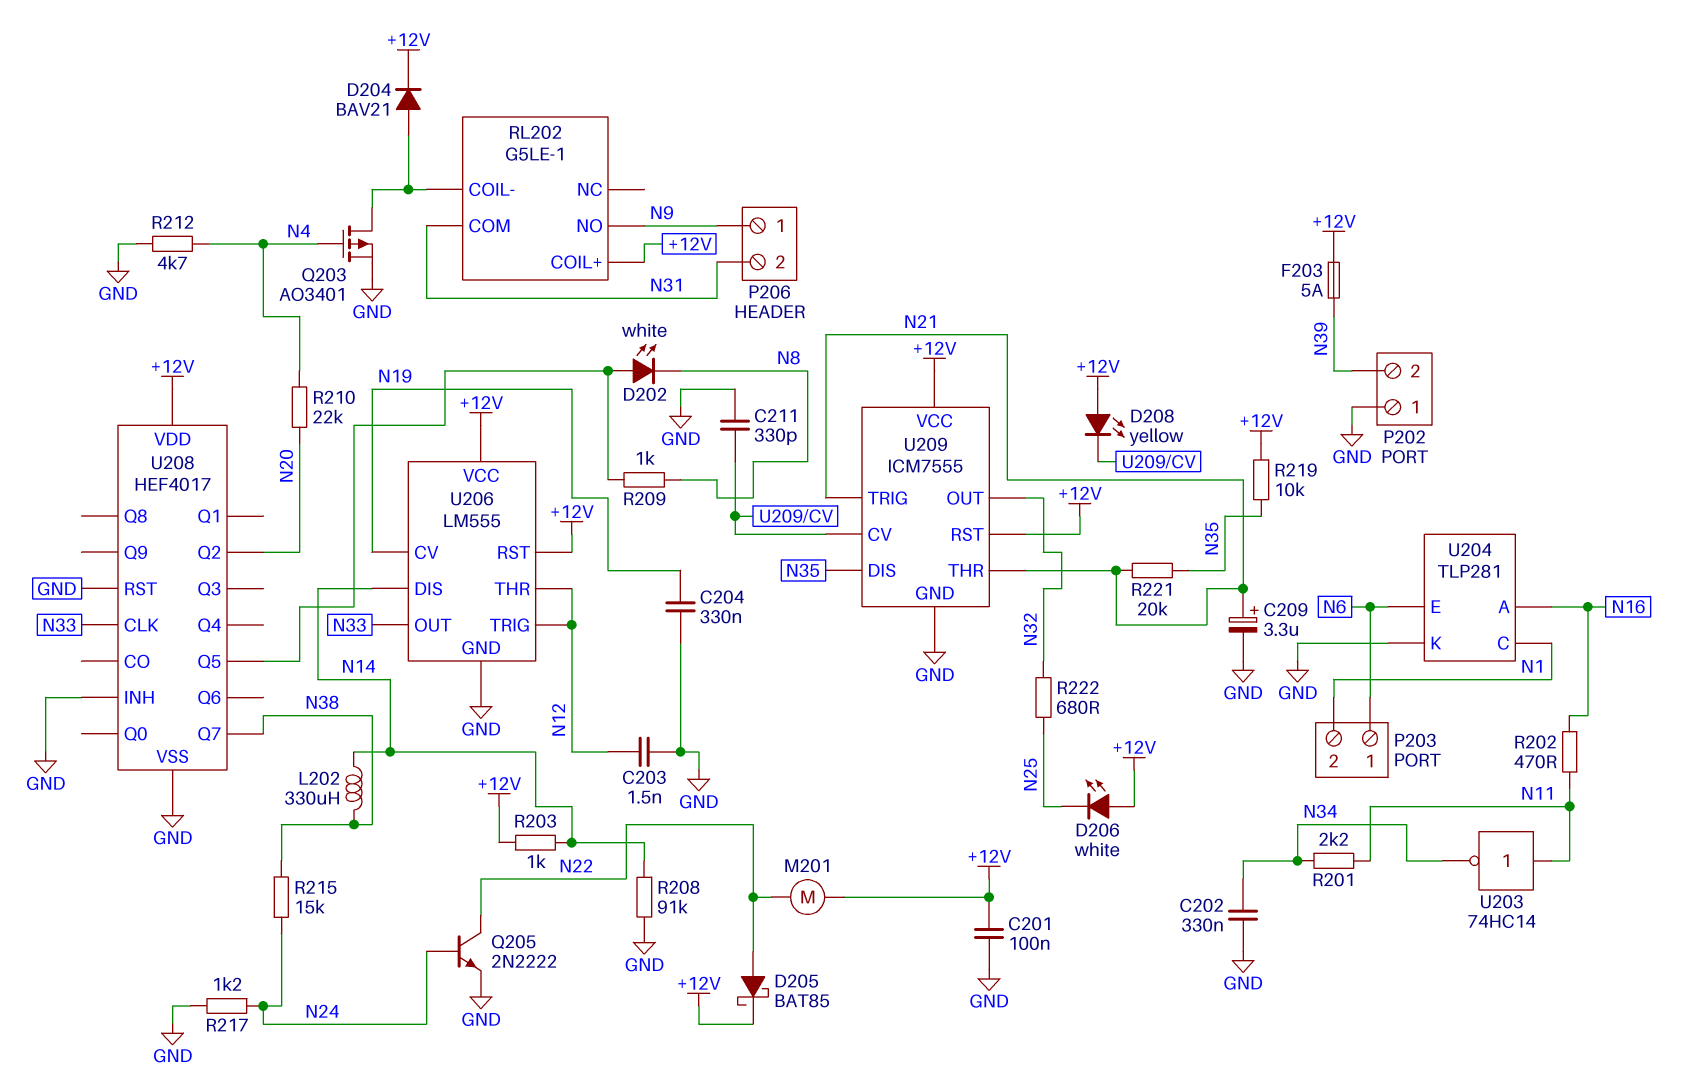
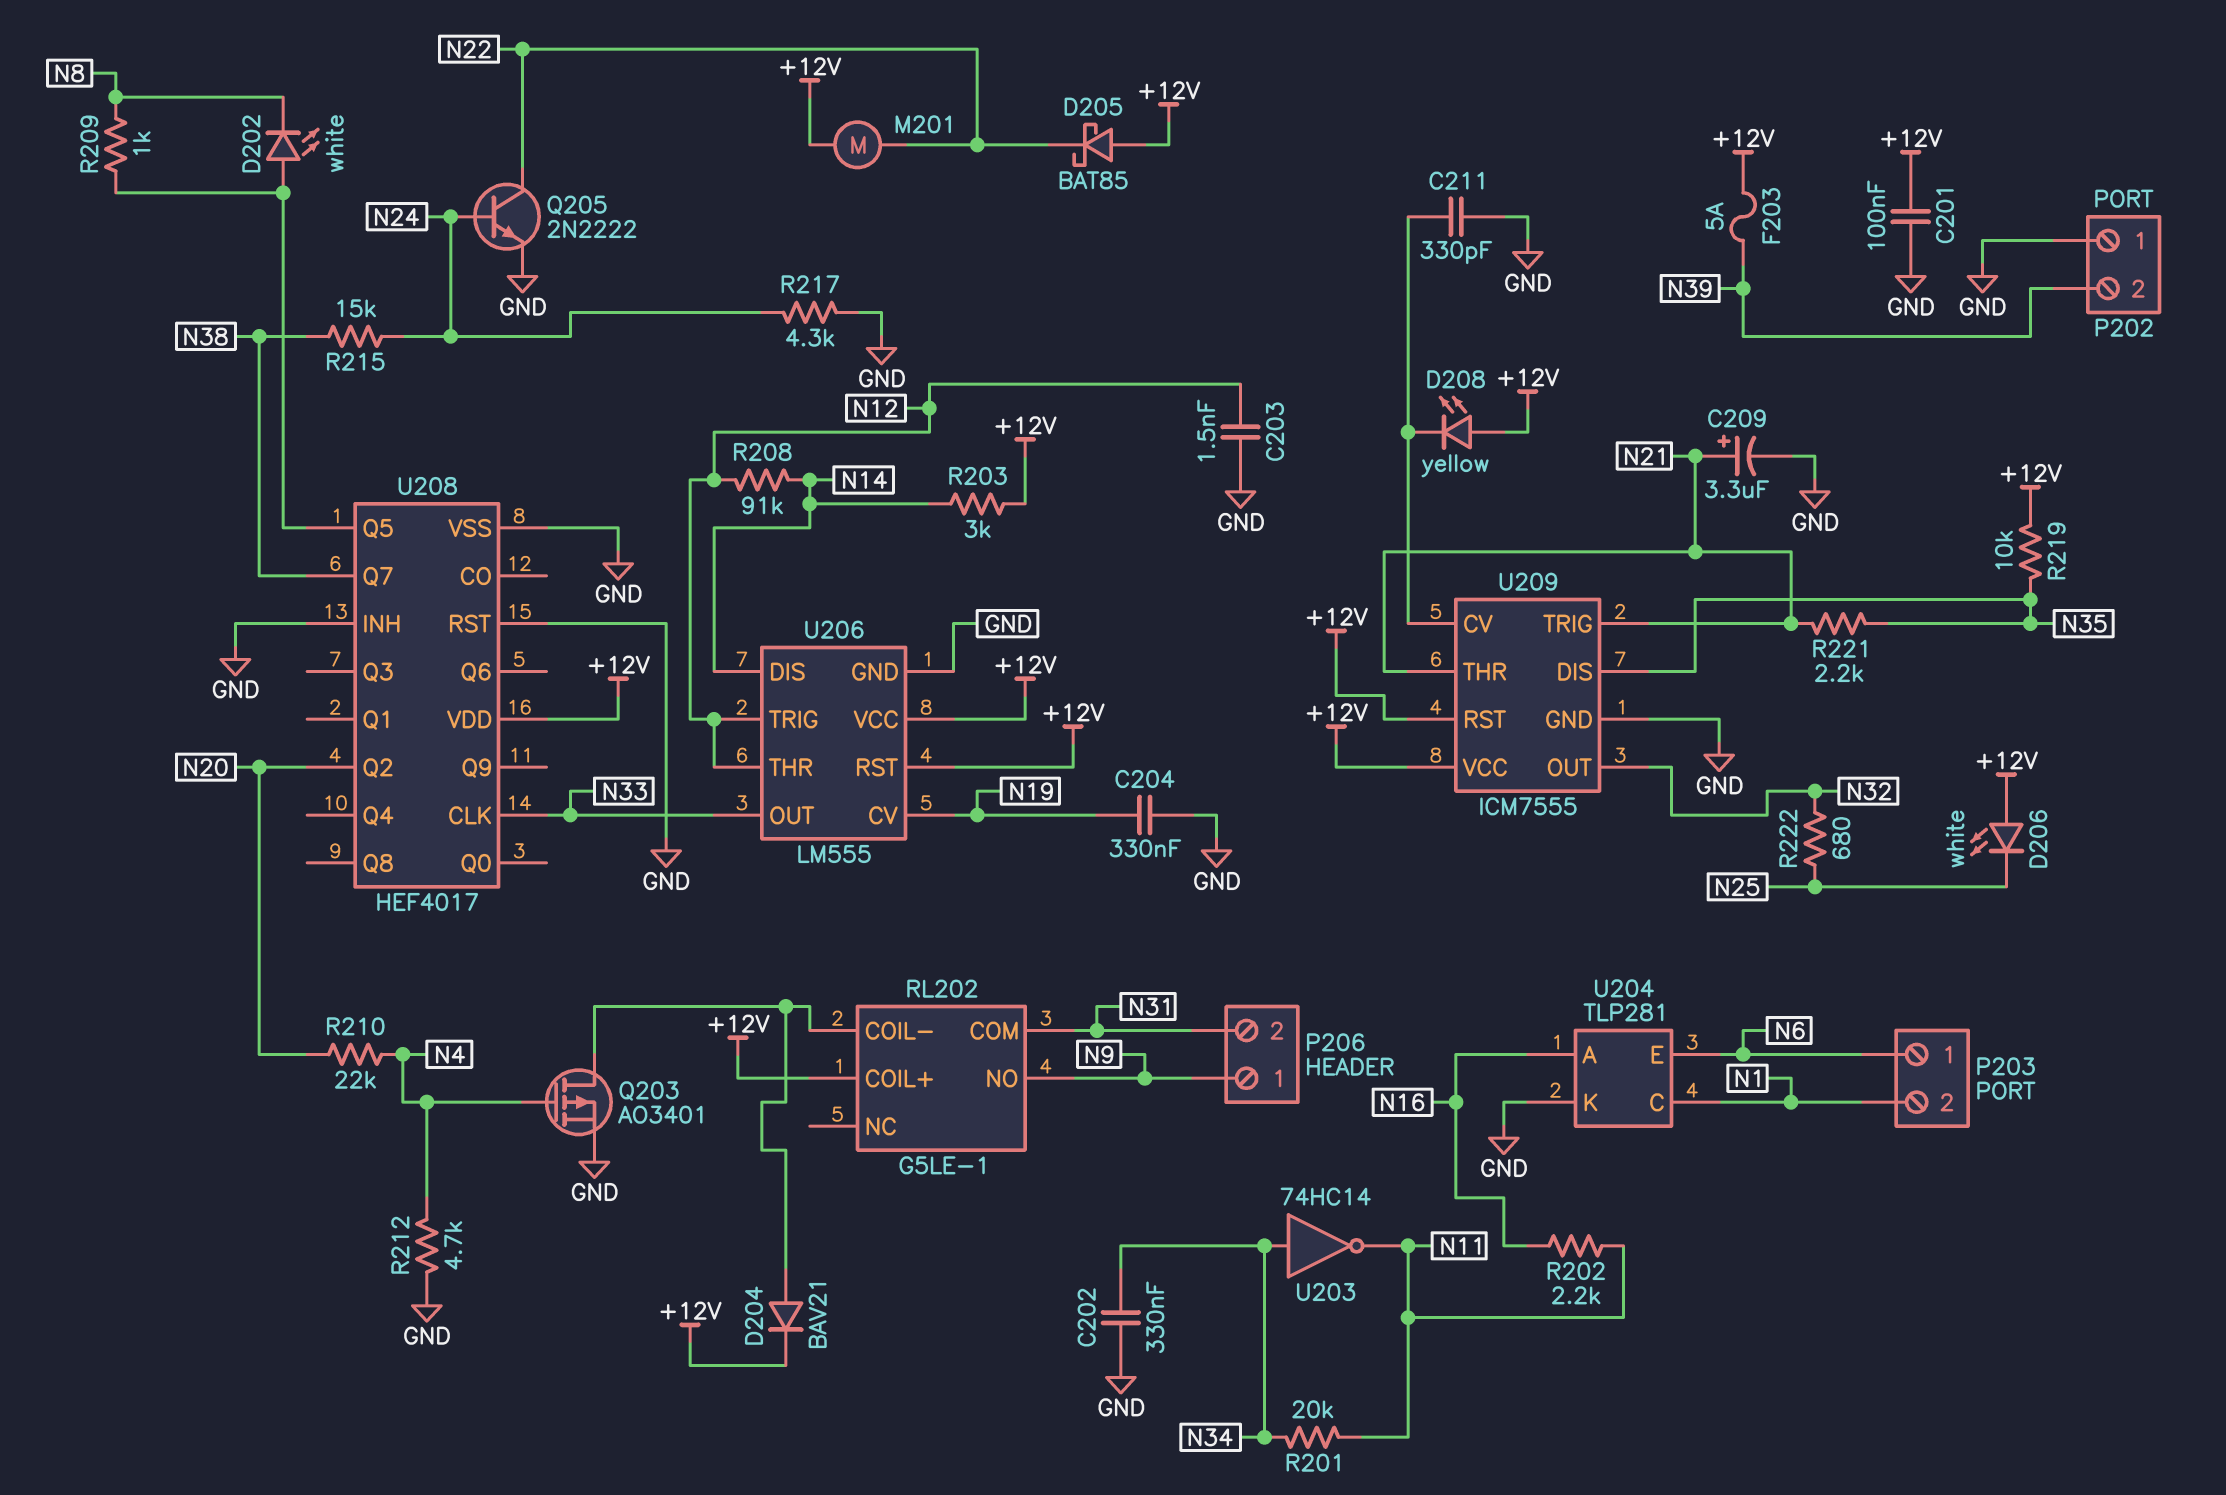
D205: schottky BAT85 (A N22, K +12V) -> schottky BAT85 (A +12V, K N22)
L202: 330uH (N14, N38) -> none
R201: 2.2k (N11, N34) -> 20k (N11, N34)
R202: 470 (N11, N16) -> 2.2k (N11, N16)
R203: 1k (+12V, N14) -> 3k (+12V, N14)
R208: 91k (GND, N14) -> 91k (N12, N14)
R217: 1.2k (GND, N24) -> 4.3k (GND, N24)
R221: 20k (N21, N35) -> 2.2k (N21, N35)
U203: NOT 74HC14 (in N11, out N34) -> NOT 74HC14 (in N34, out N11)

